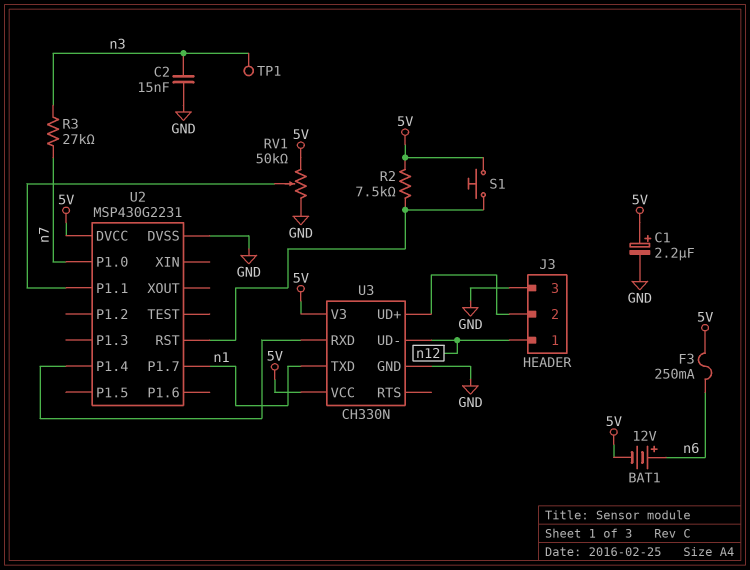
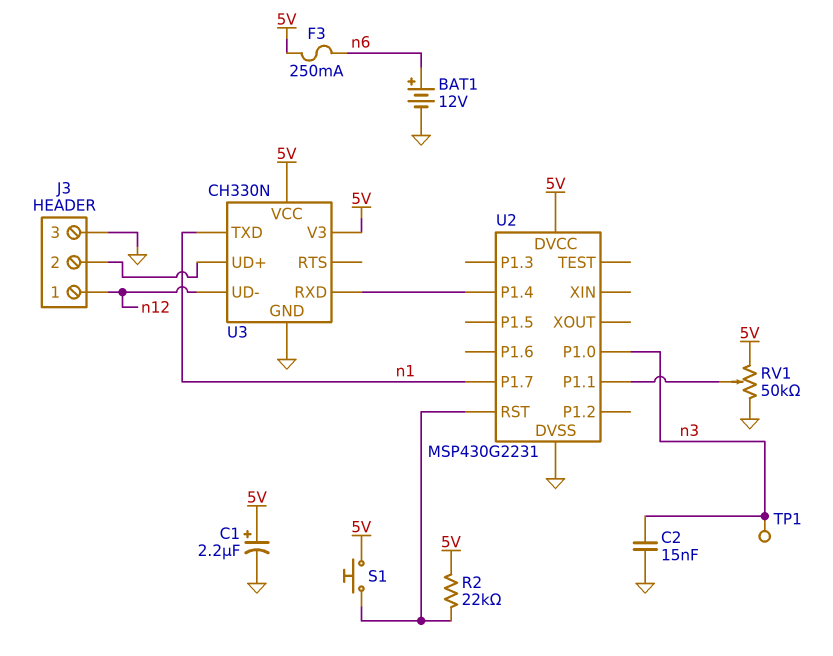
BAT1: 12V (plus n6, minus 5V) -> 12V (plus n6, minus GND)
R2: 7.5k (5V, U2/RST) -> 22k (5V, U2/RST)
R3: 27k (n3, n7) -> none
U2 pin P1.0: n7 -> n3

